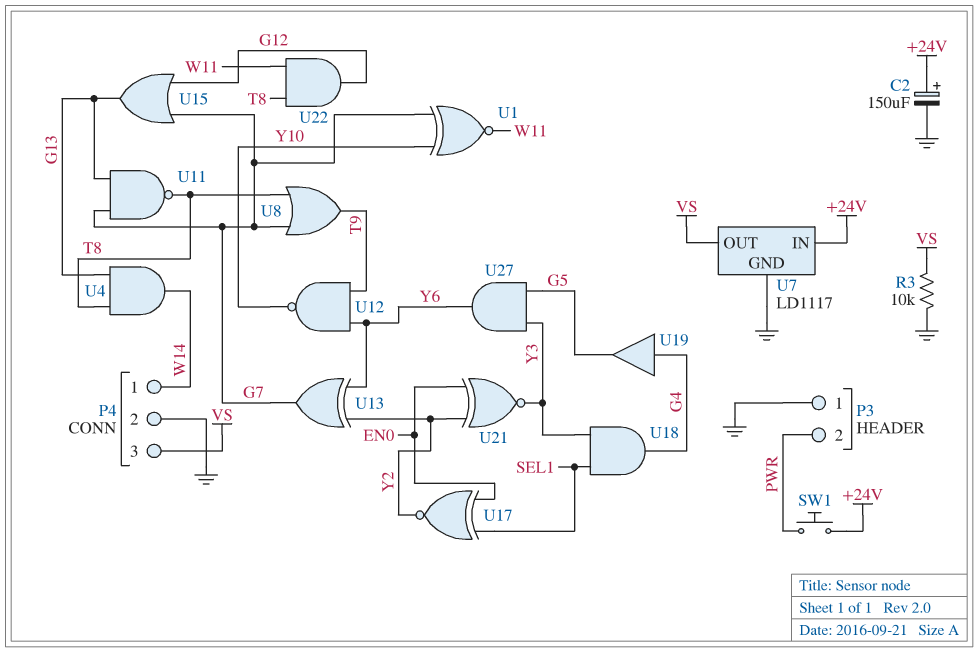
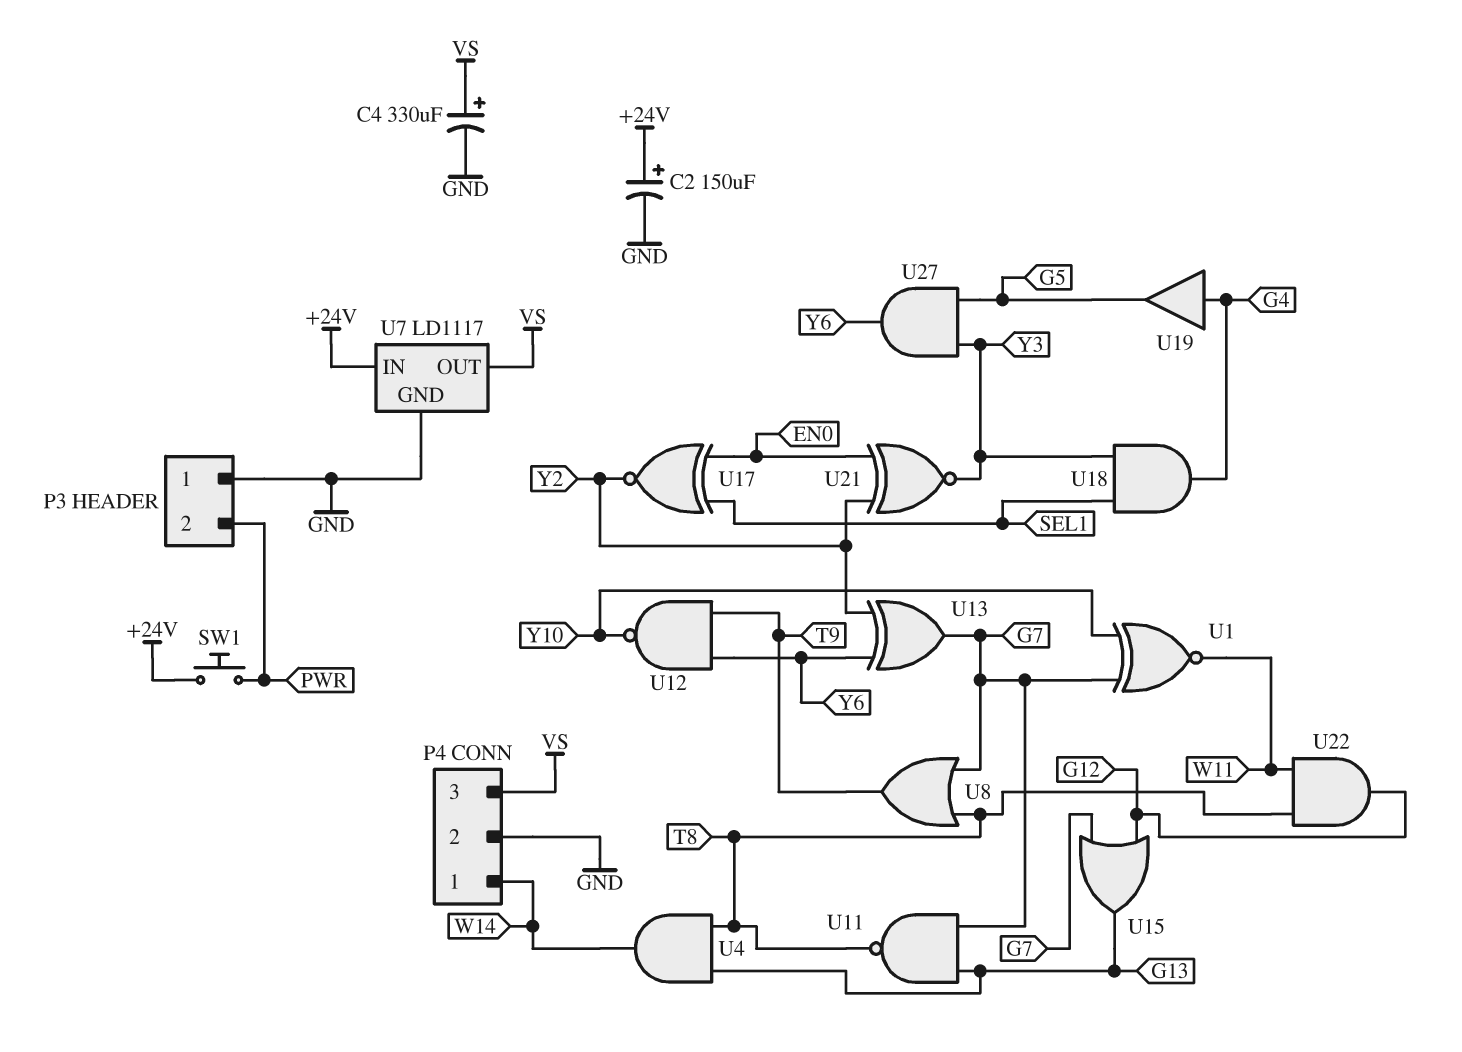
C4: none -> 330uF (plus VS, minus GND)
R3: 10k (GND, VS) -> none

